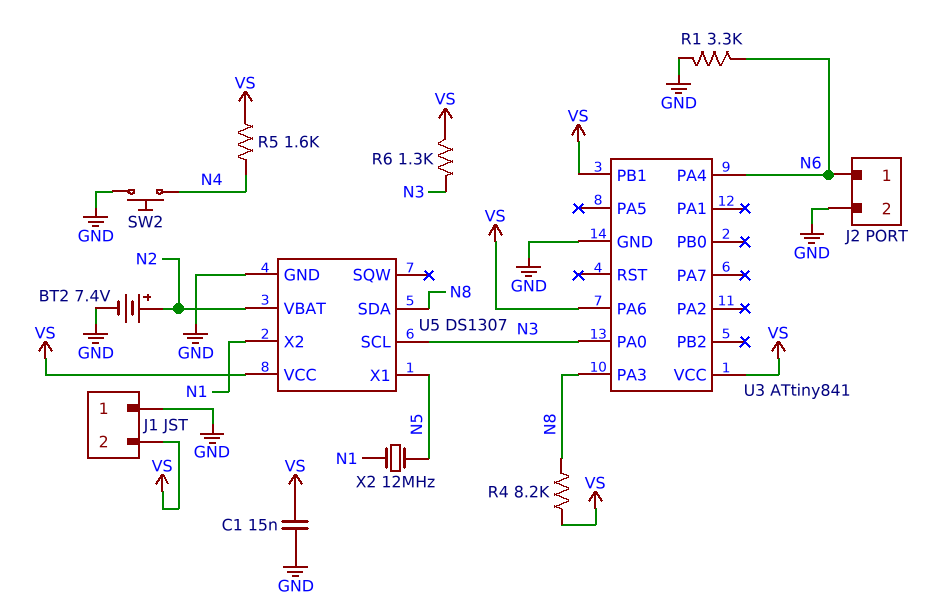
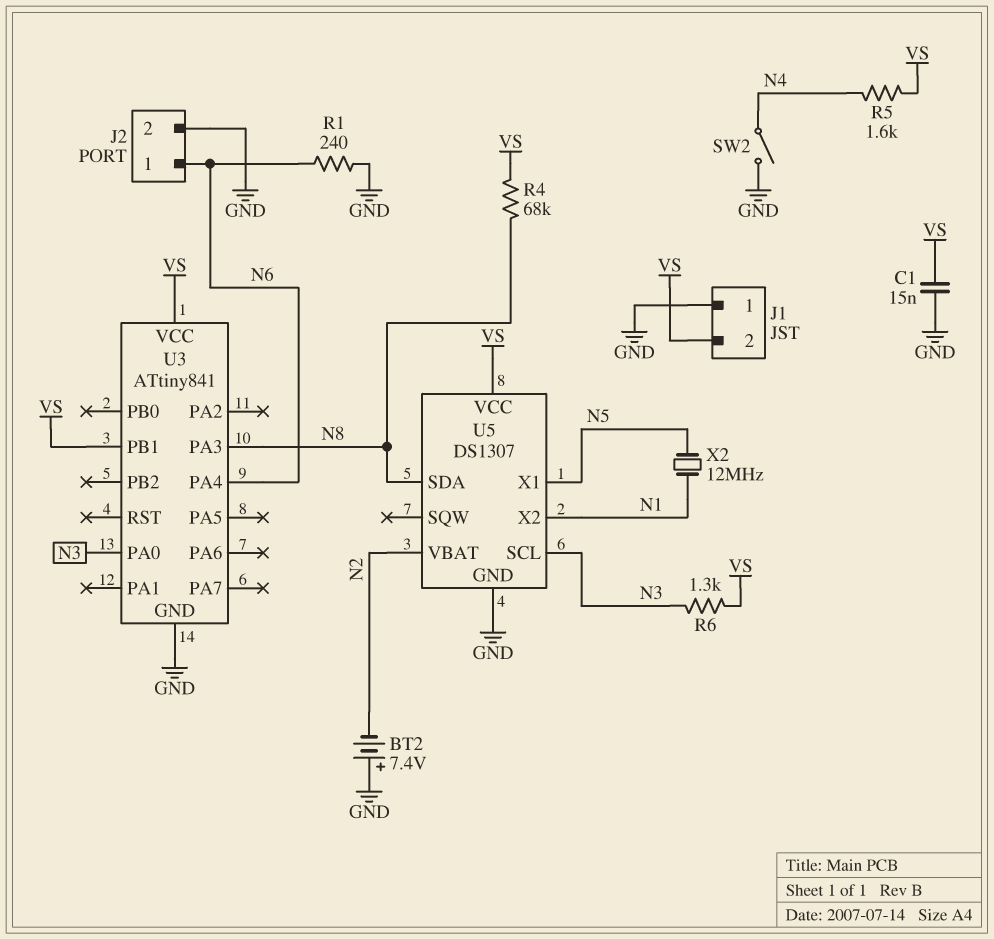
BT2: 7.4V (plus N2, minus GND) -> 7.4V (plus GND, minus N2)
R1: 3.3k (GND, N6) -> 240 (GND, N6)
R4: 8.2k (N8, VS) -> 68k (N8, VS)
SW2: button (GND, N4) -> switch (GND, N4)
U3 pin PA6: VS -> none

